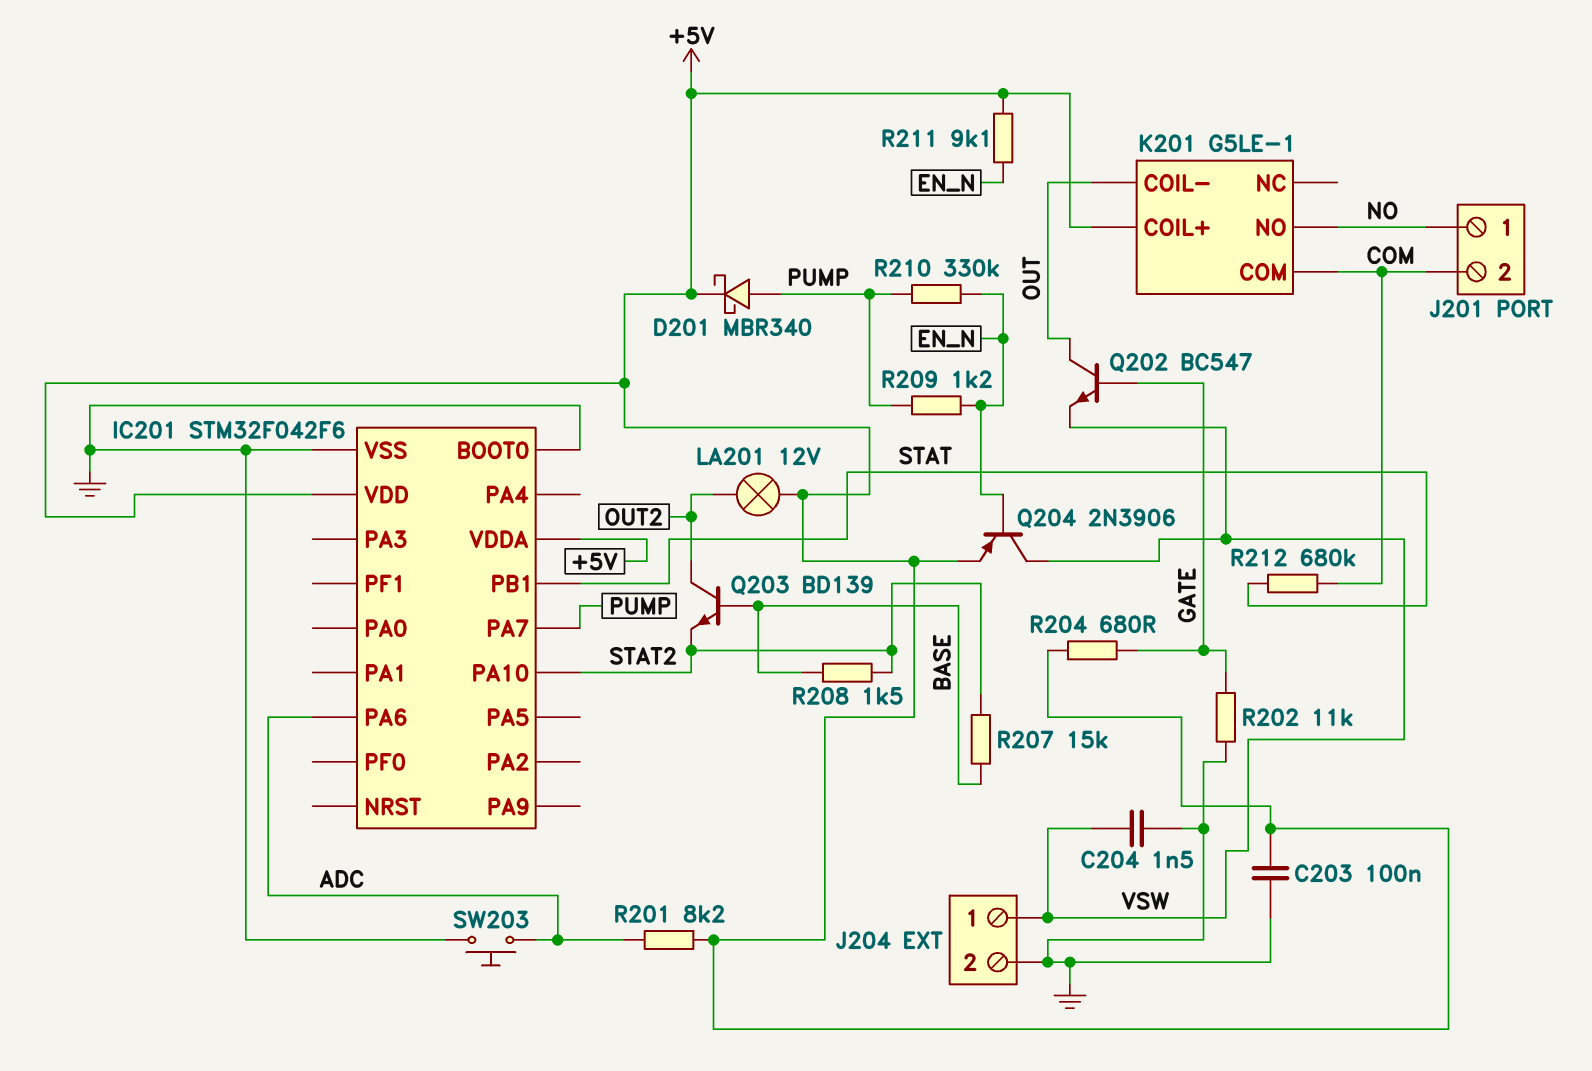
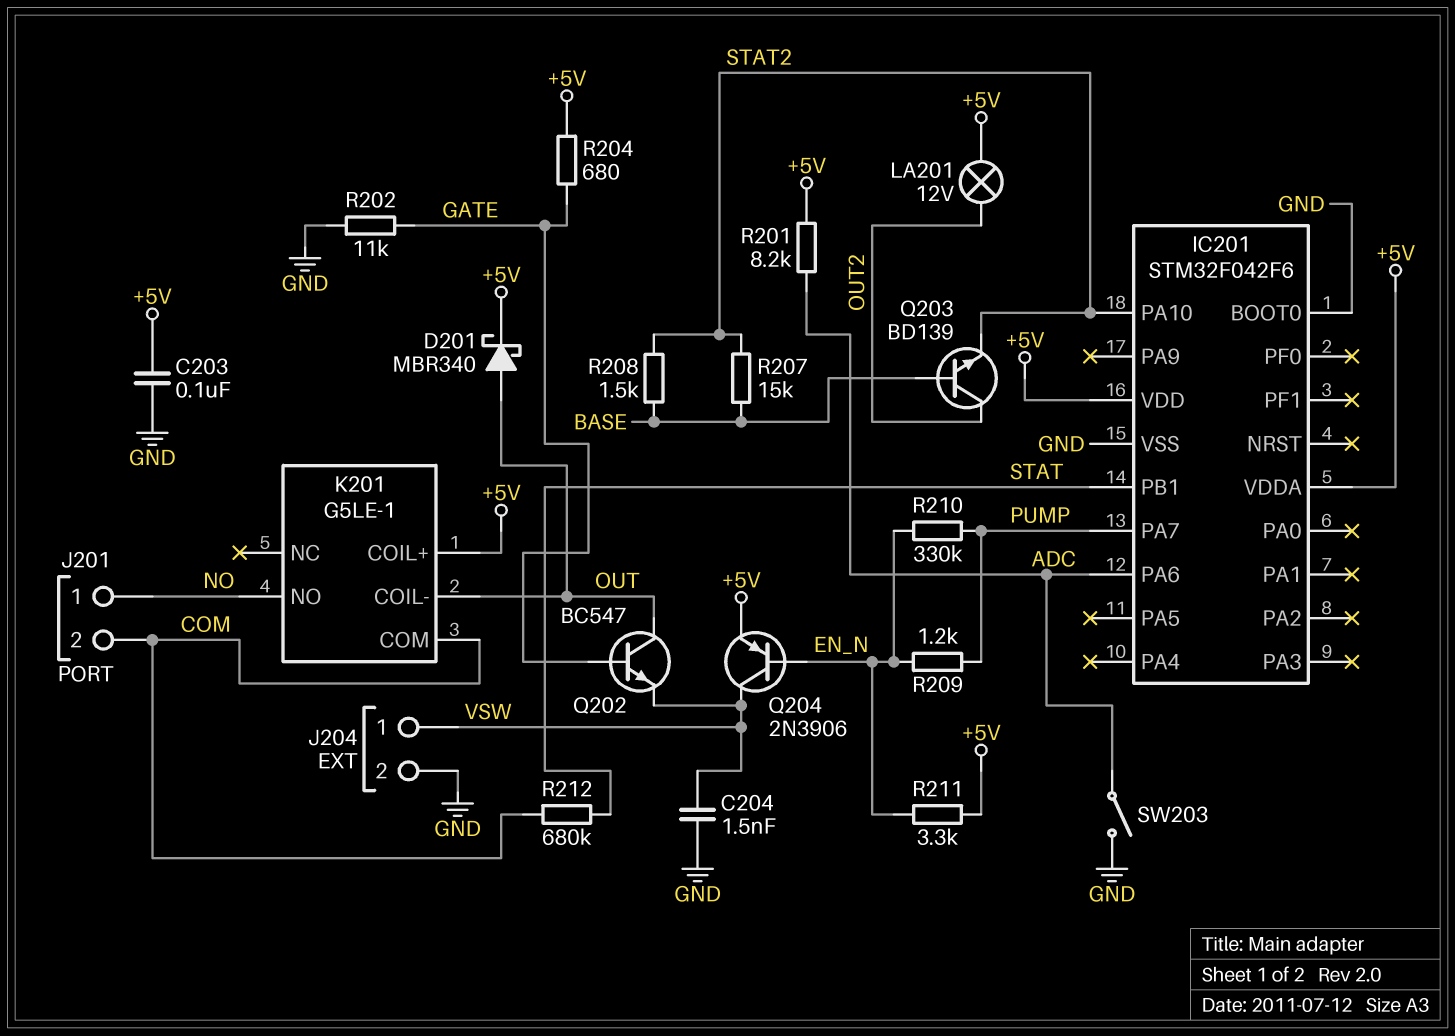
D201: schottky MBR340 (A PUMP, K +5V) -> schottky MBR340 (A OUT, K +5V)
R211: 9.1k (+5V, EN_N) -> 3.3k (+5V, EN_N)
SW203: button (ADC, GND) -> switch (ADC, GND)

